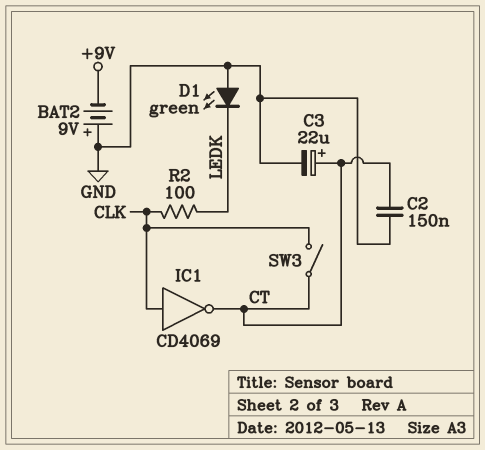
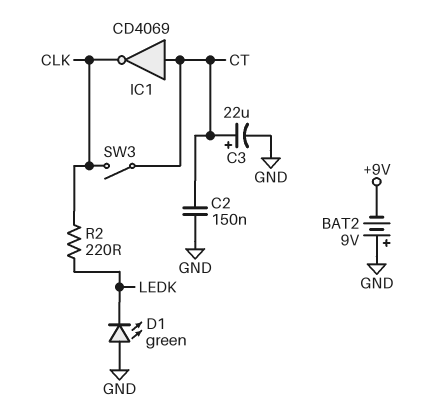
IC1: NOT CD4069 (in CLK, out CT) -> NOT CD4069 (in CT, out CLK)
R2: 100 (CLK, LEDK) -> 220 (CLK, LEDK)

